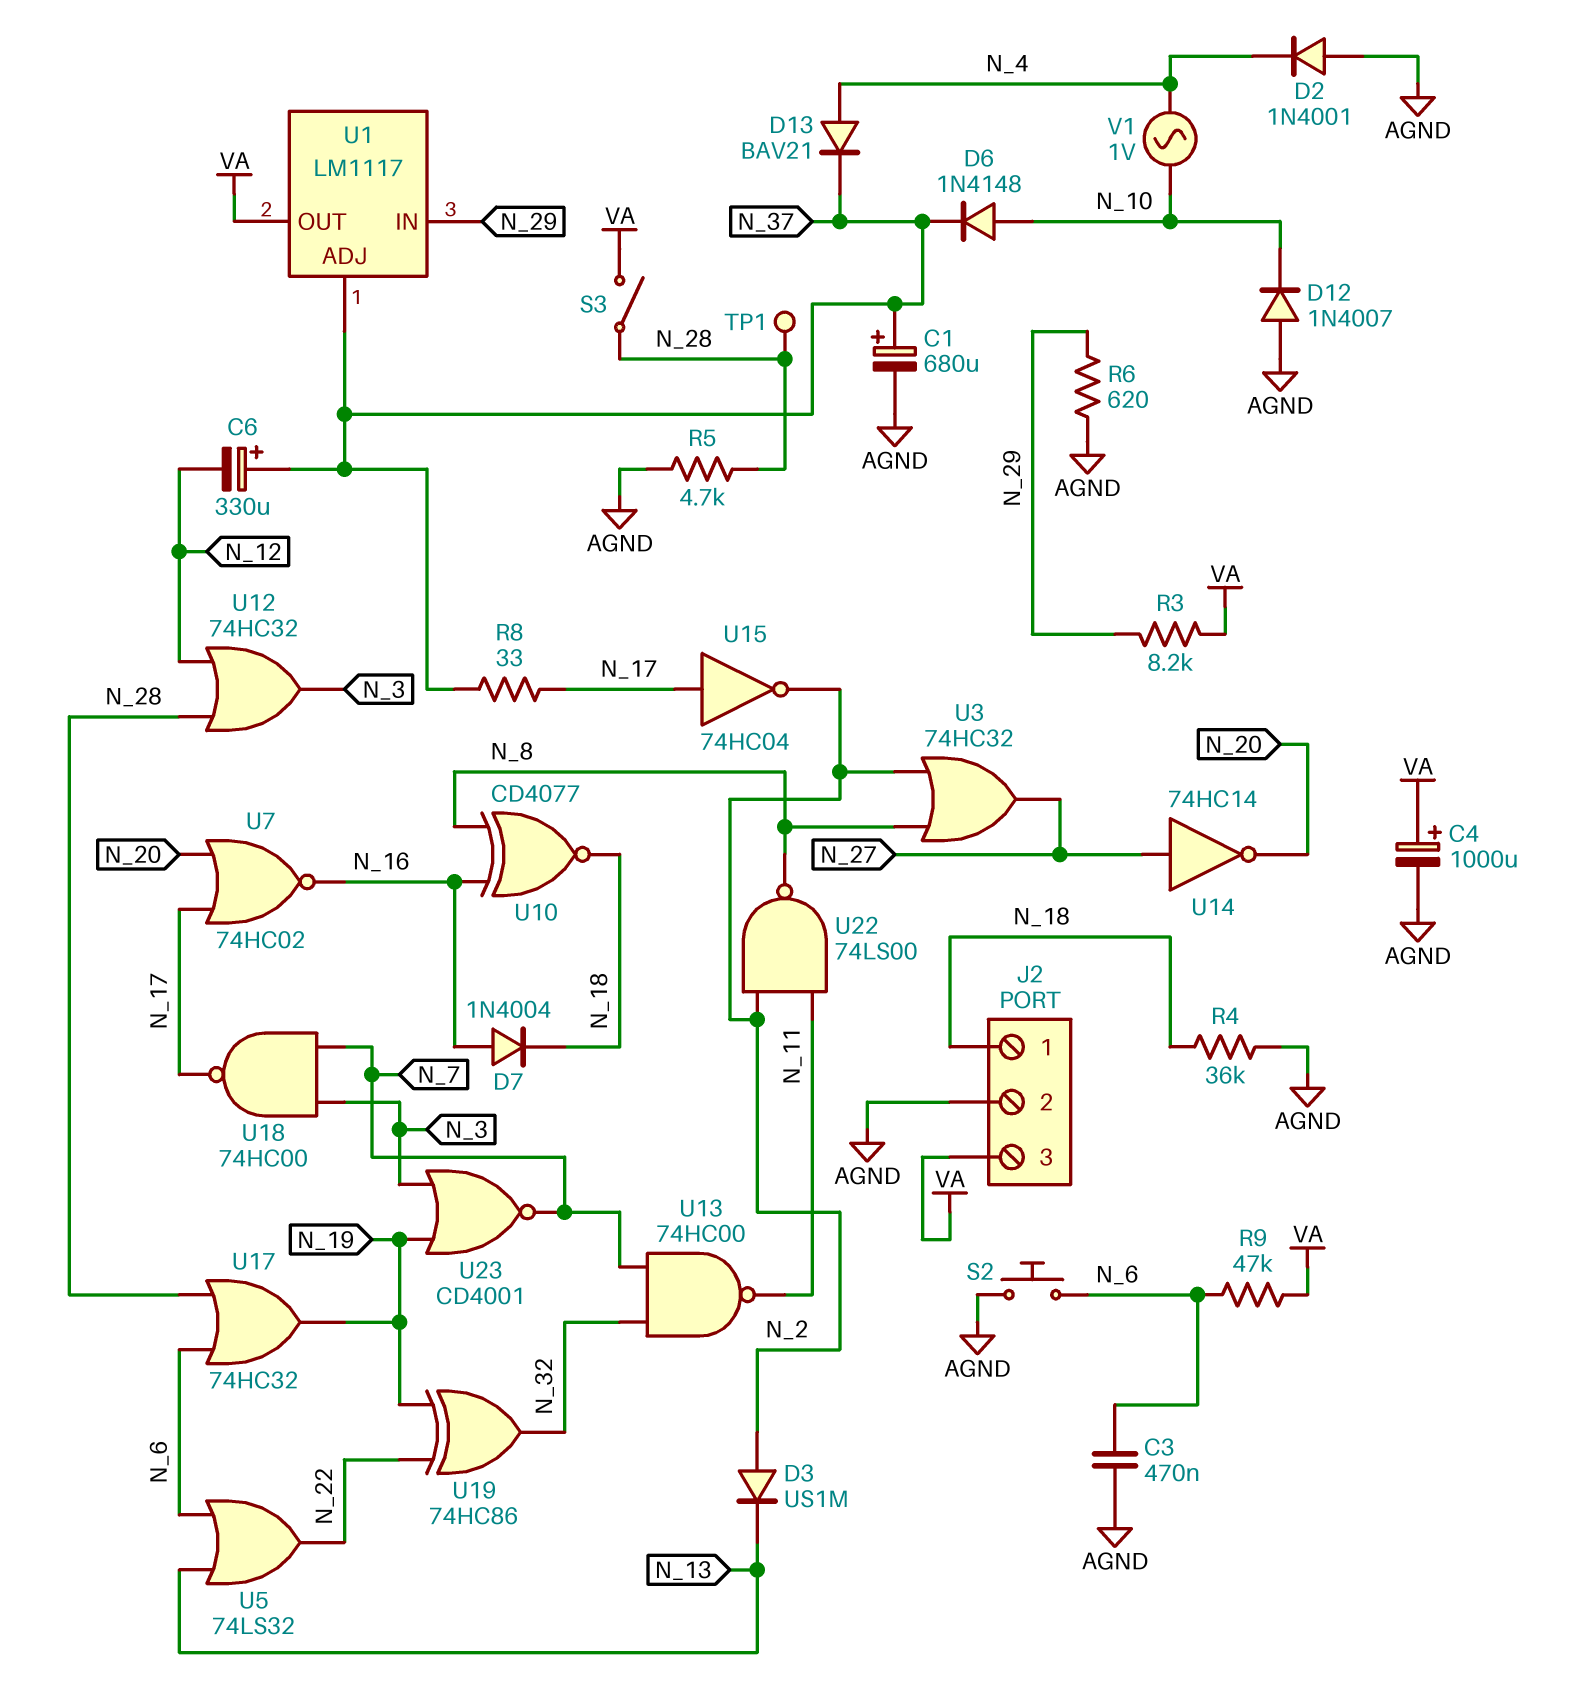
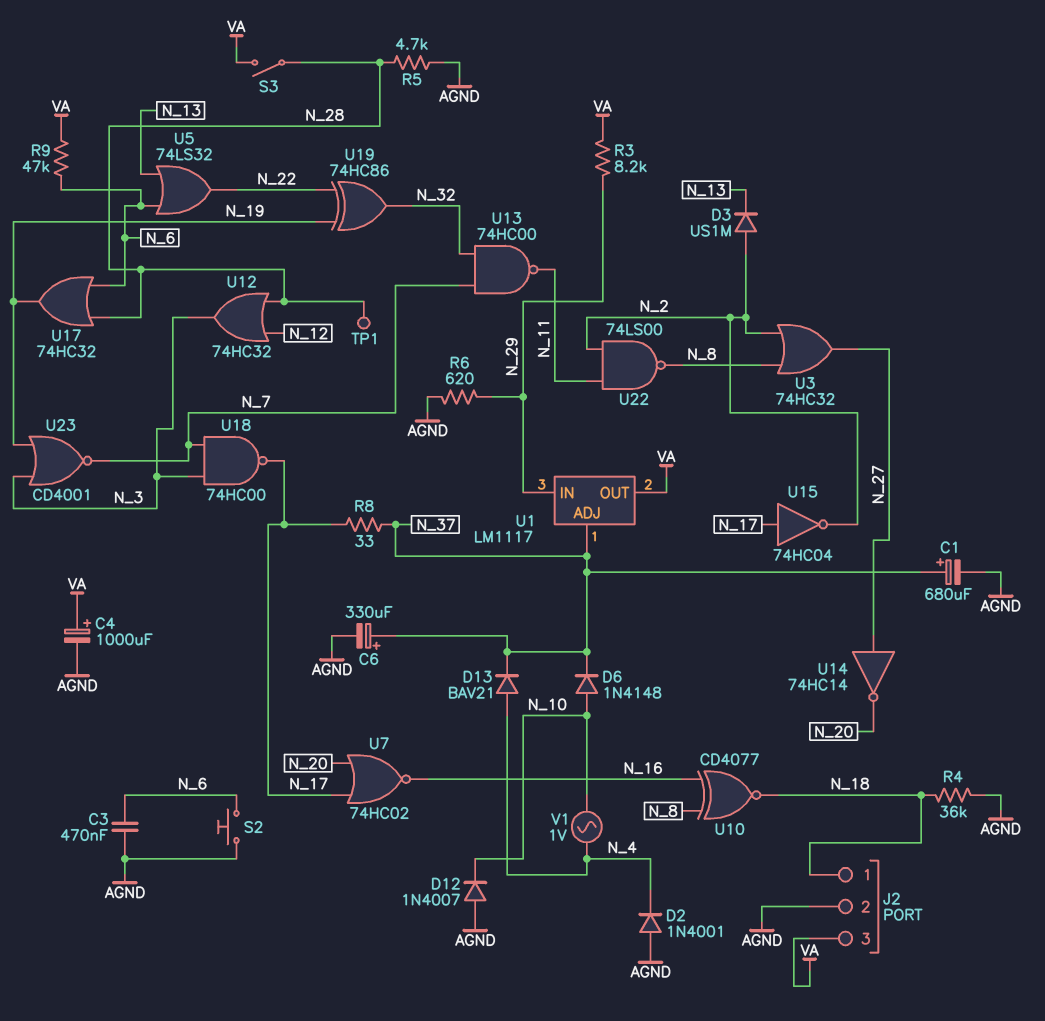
C6: 330uF (plus N_37, minus N_12) -> 330uF (plus N_37, minus AGND)
D7: diode 1N4004 (A N_16, K N_18) -> none

